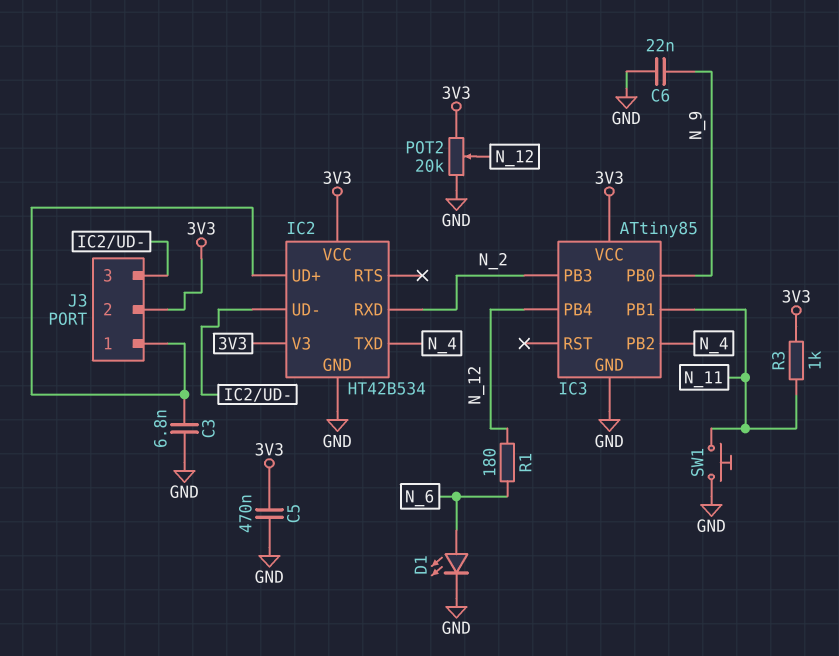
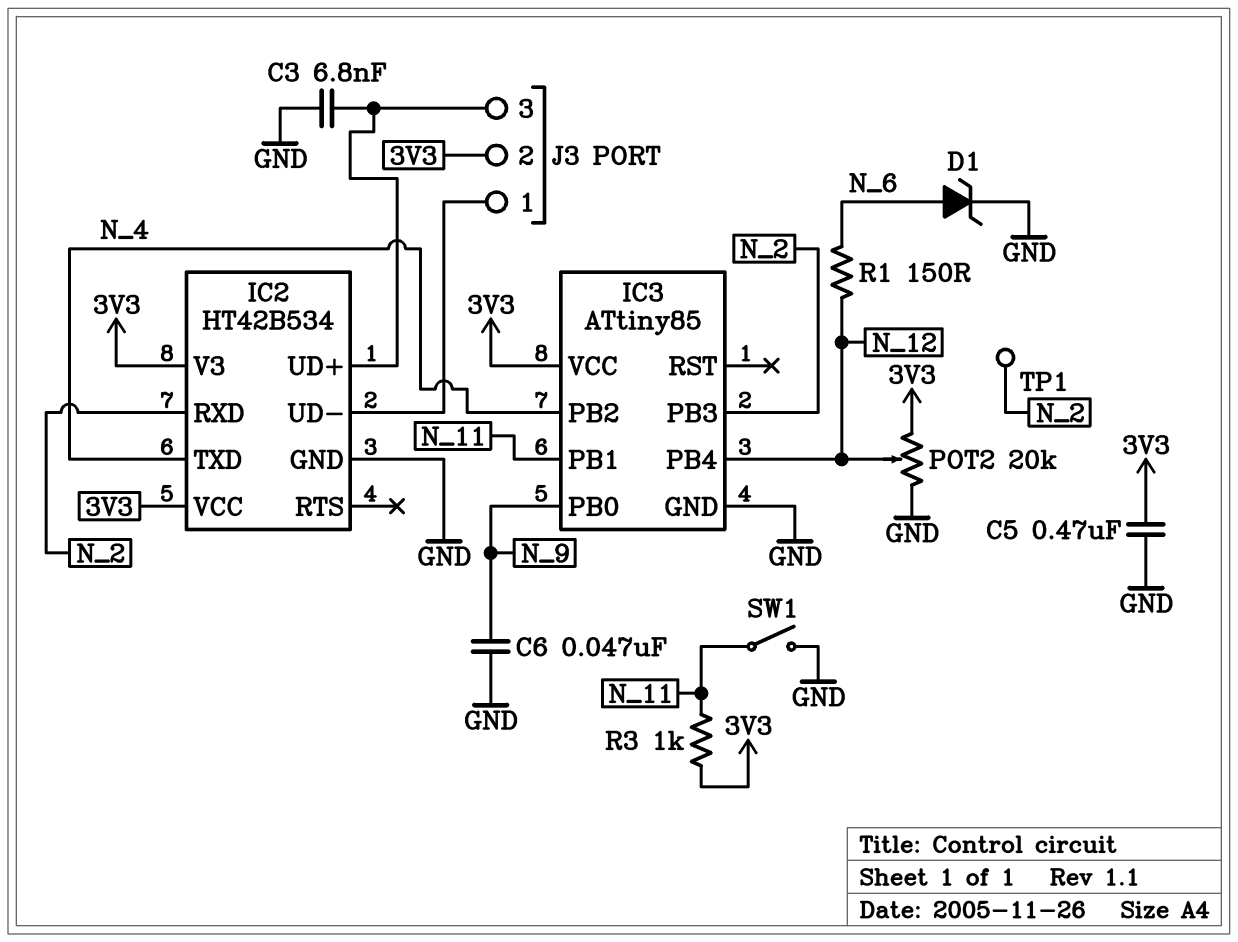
C6: 22nF (GND, N_9) -> 47nF (GND, N_9)
D1: LED (A N_6, K GND) -> zener (A N_6, K GND)
J3 pin 1: IC2/UD+ -> IC2/UD-
J3 pin 3: IC2/UD- -> IC2/UD+
R1: 180 (N_6, N_12) -> 150 (N_6, N_12)
SW1: button (GND, N_11) -> switch (GND, N_11)
TP1: none -> test point (N_2)

